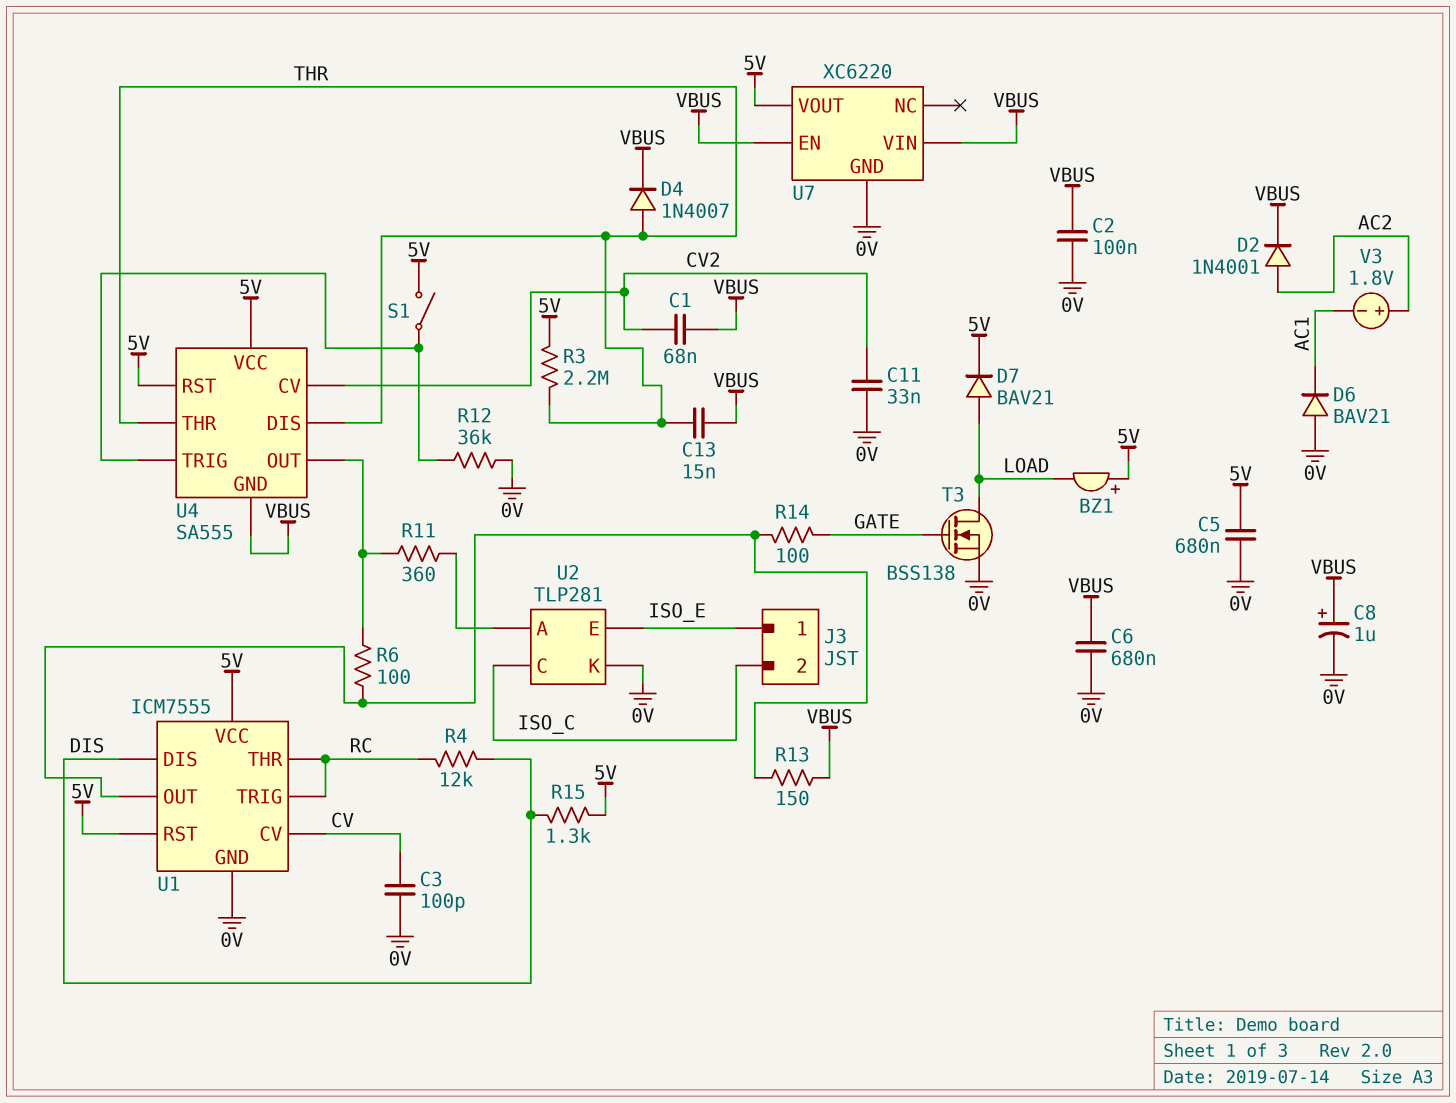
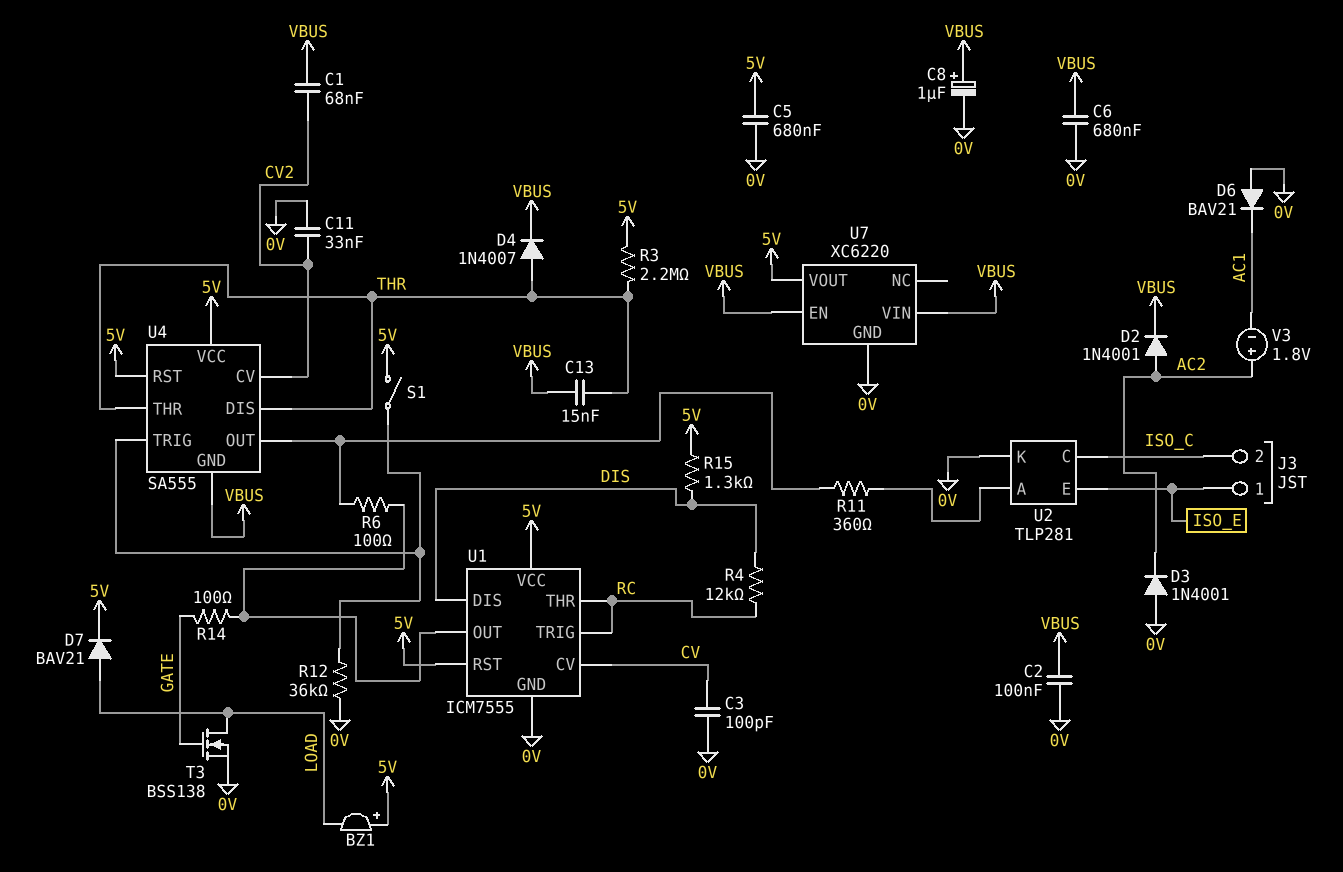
D3: none -> diode 1N4001 (A 0V, K AC2)
R13: 150 (U1/OUT, VBUS) -> none

